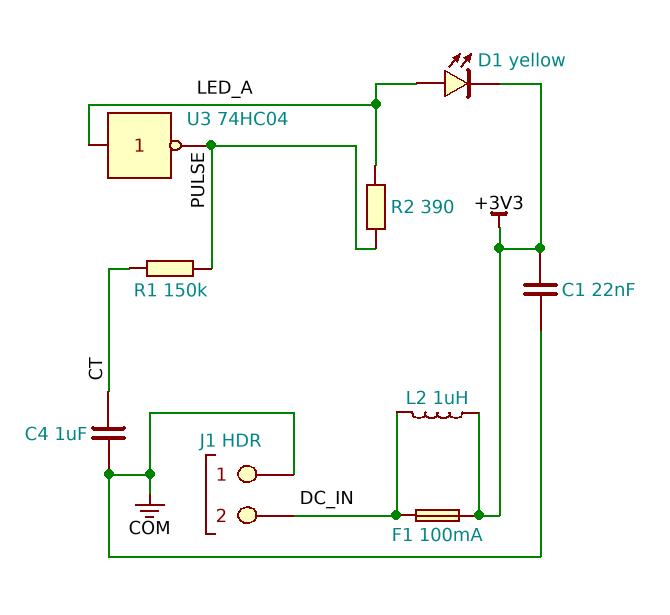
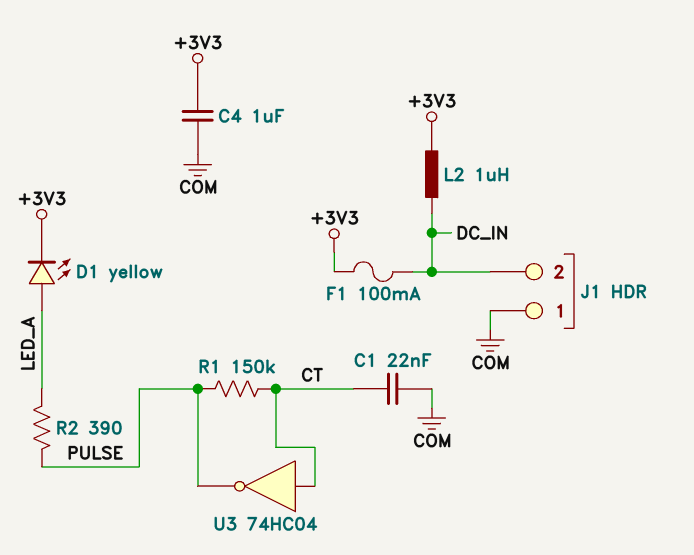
C1: 22nF (+3V3, COM) -> 22nF (COM, CT)
C4: 1uF (COM, CT) -> 1uF (+3V3, COM)
U3: NOT 74HC04 (in LED_A, out PULSE) -> NOT 74HC04 (in CT, out PULSE)

